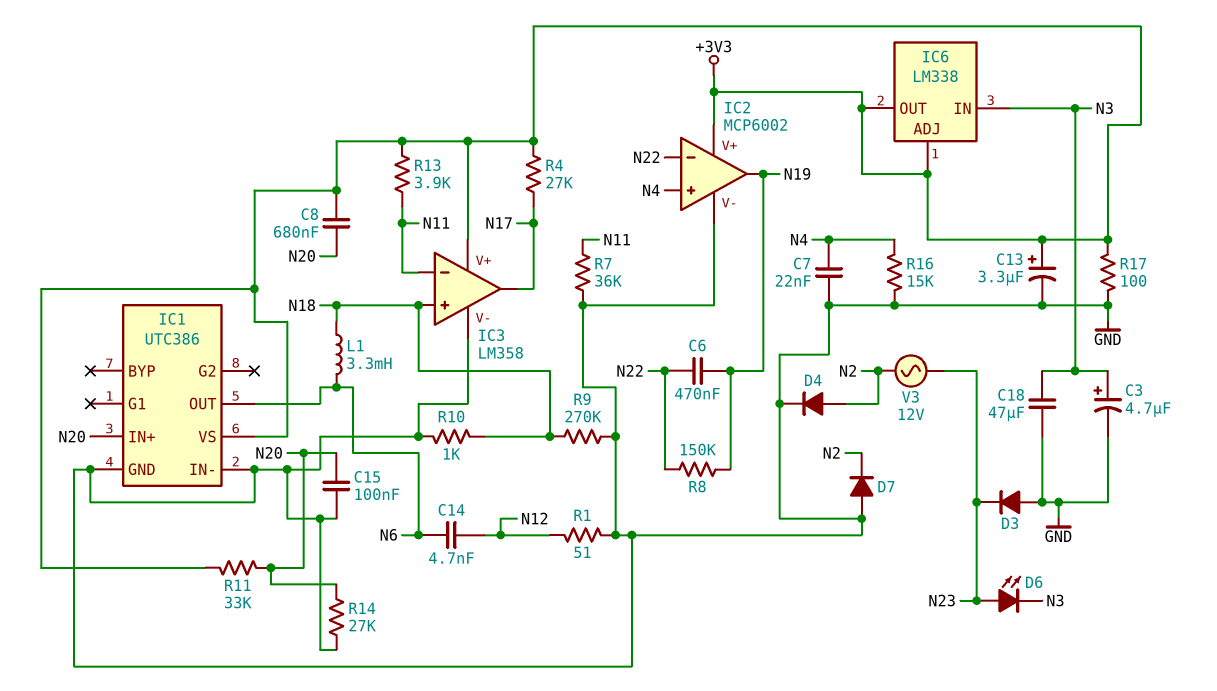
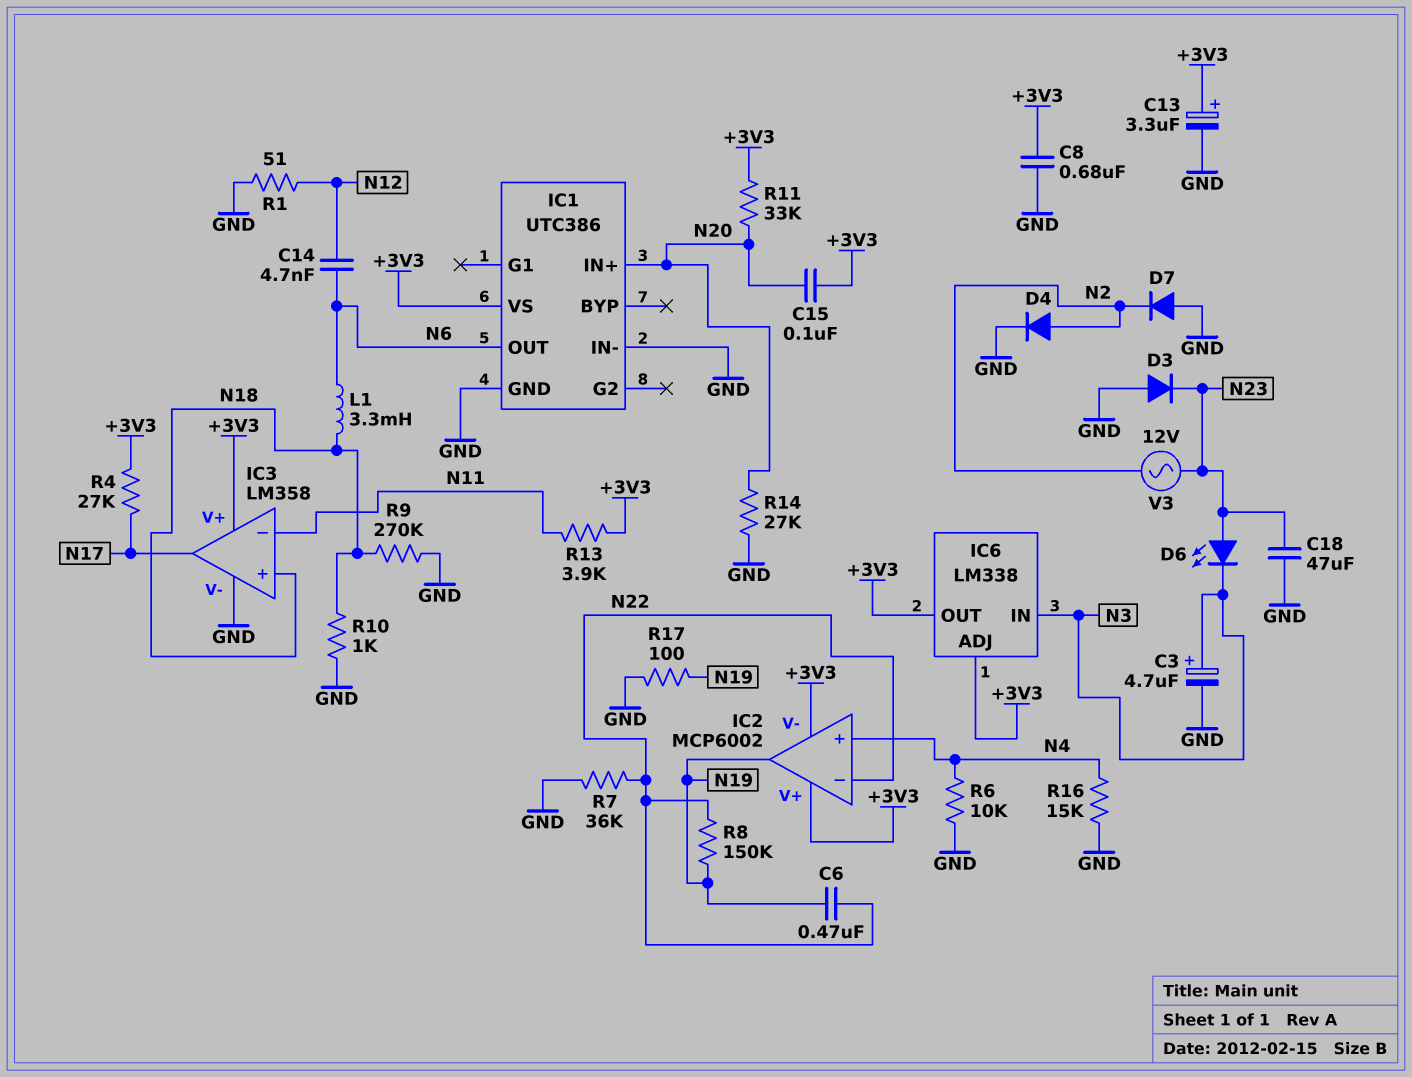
C7: 22nF (GND, N4) -> none
C8: 680nF (+3V3, N20) -> 680nF (+3V3, GND)
C15: 100nF (GND, N20) -> 100nF (+3V3, N20)
C18: 47uF (GND, N3) -> 47uF (GND, N23)
IC2 pin V-: GND -> +3V3
R6: none -> 10k (GND, N4)
R7: 36k (GND, N11) -> 36k (GND, N22)
R17: 100 (+3V3, GND) -> 100 (GND, N19)

